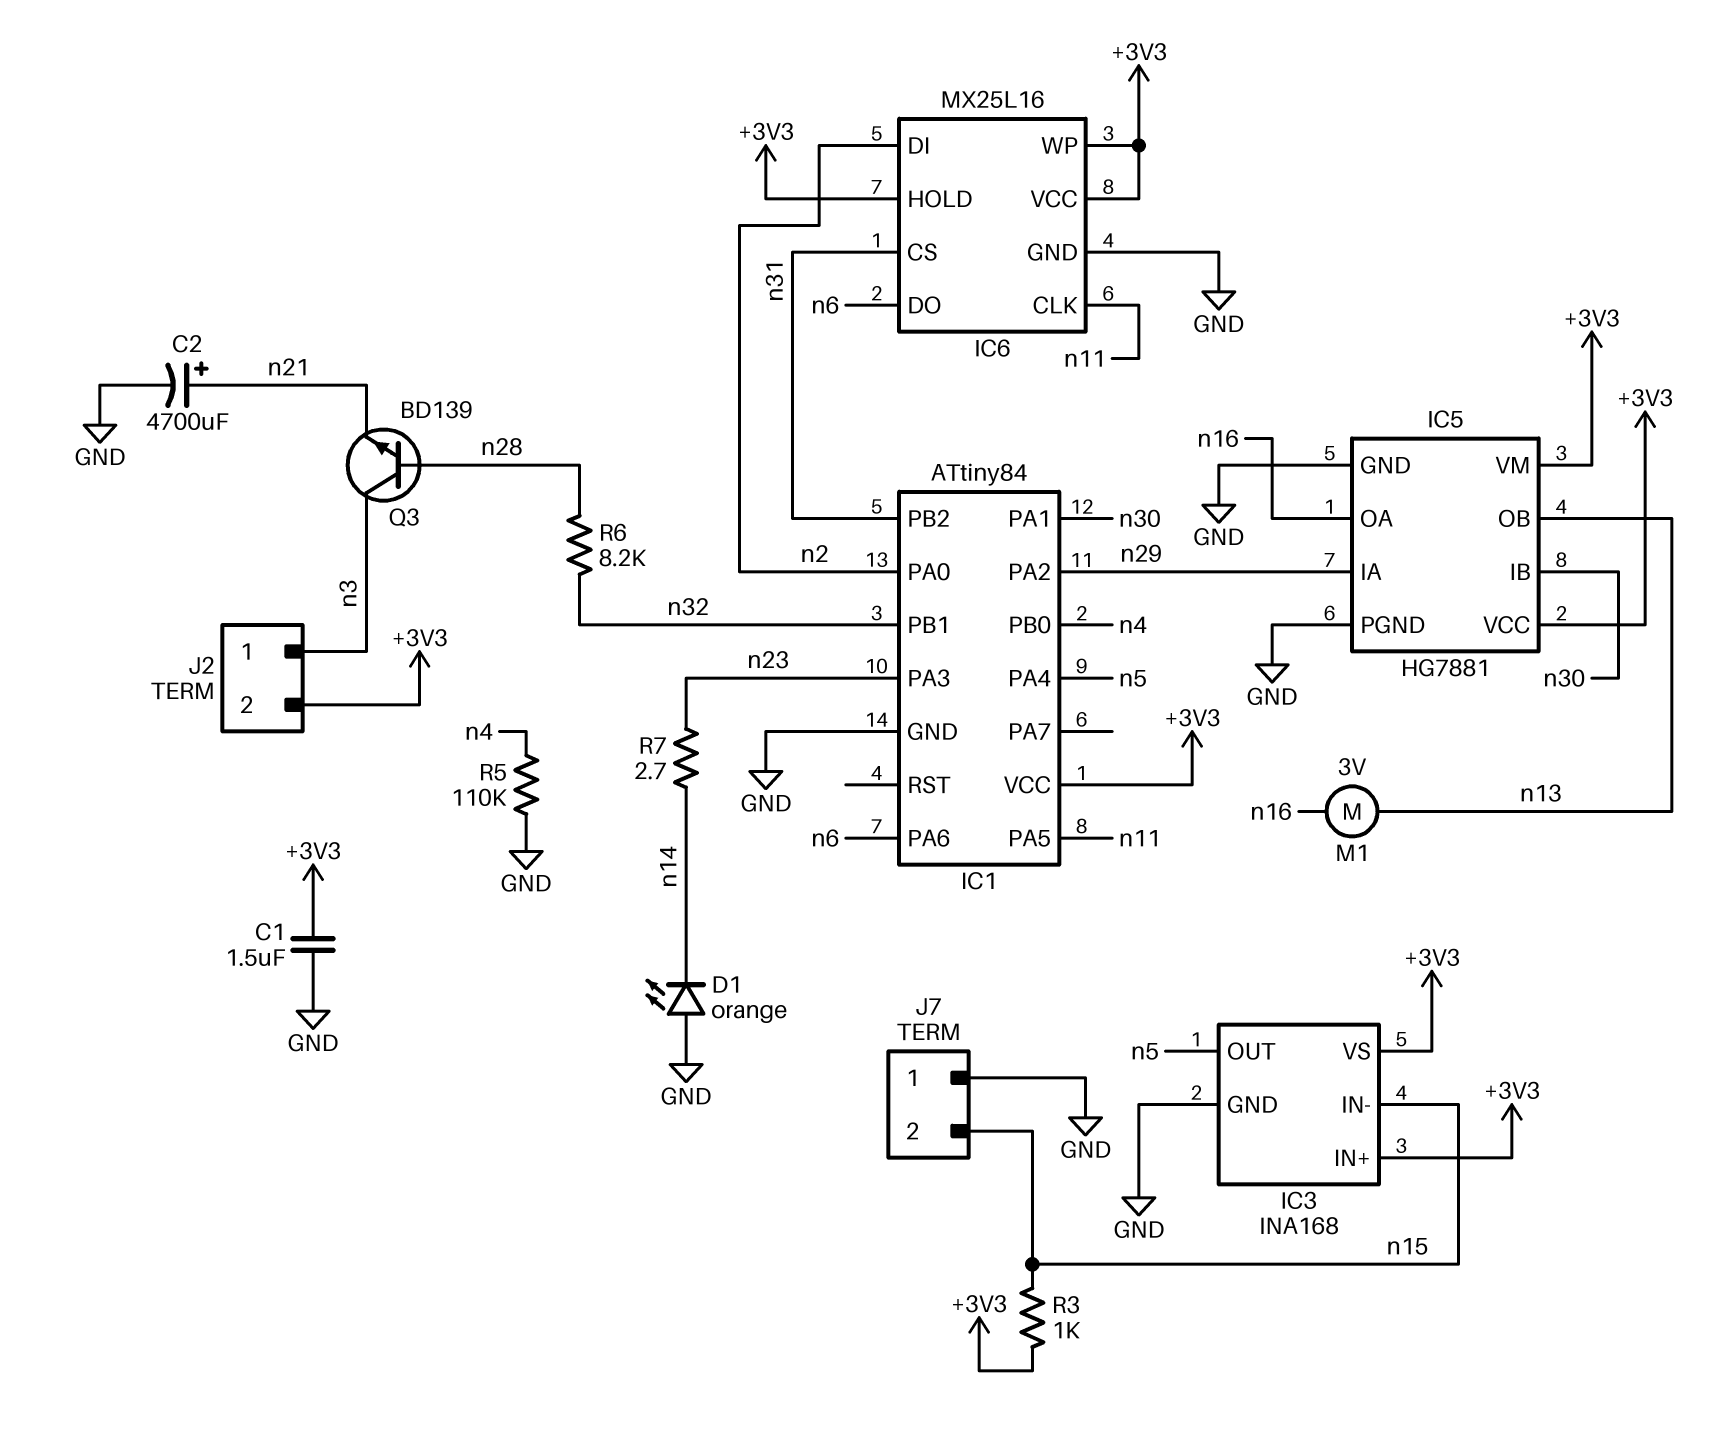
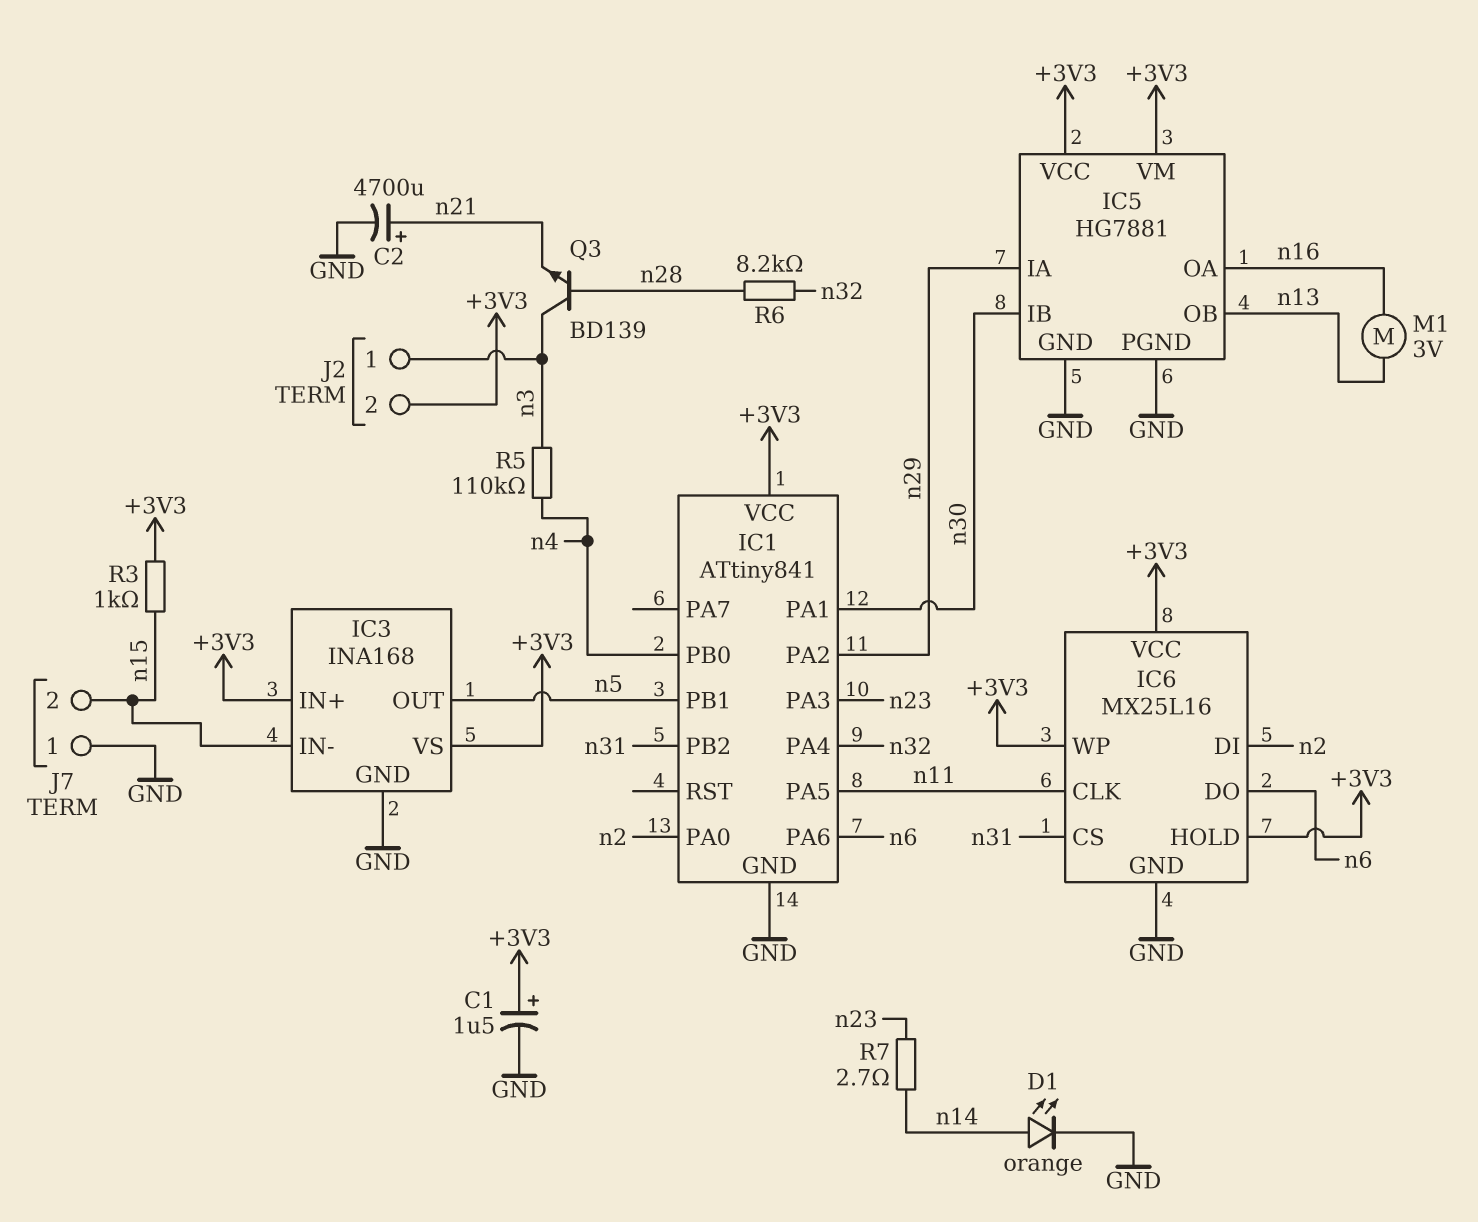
C1: 1.5uF (+3V3, GND) -> 1.5uF (plus +3V3, minus GND)
D1: LED orange (A GND, K n14) -> LED orange (A n14, K GND)
IC1: ATtiny84 -> ATtiny841
IC1 pin PA4: n5 -> n32
IC1 pin PB1: n32 -> n5
R5: 110k (GND, n4) -> 110k (n3, n4)

